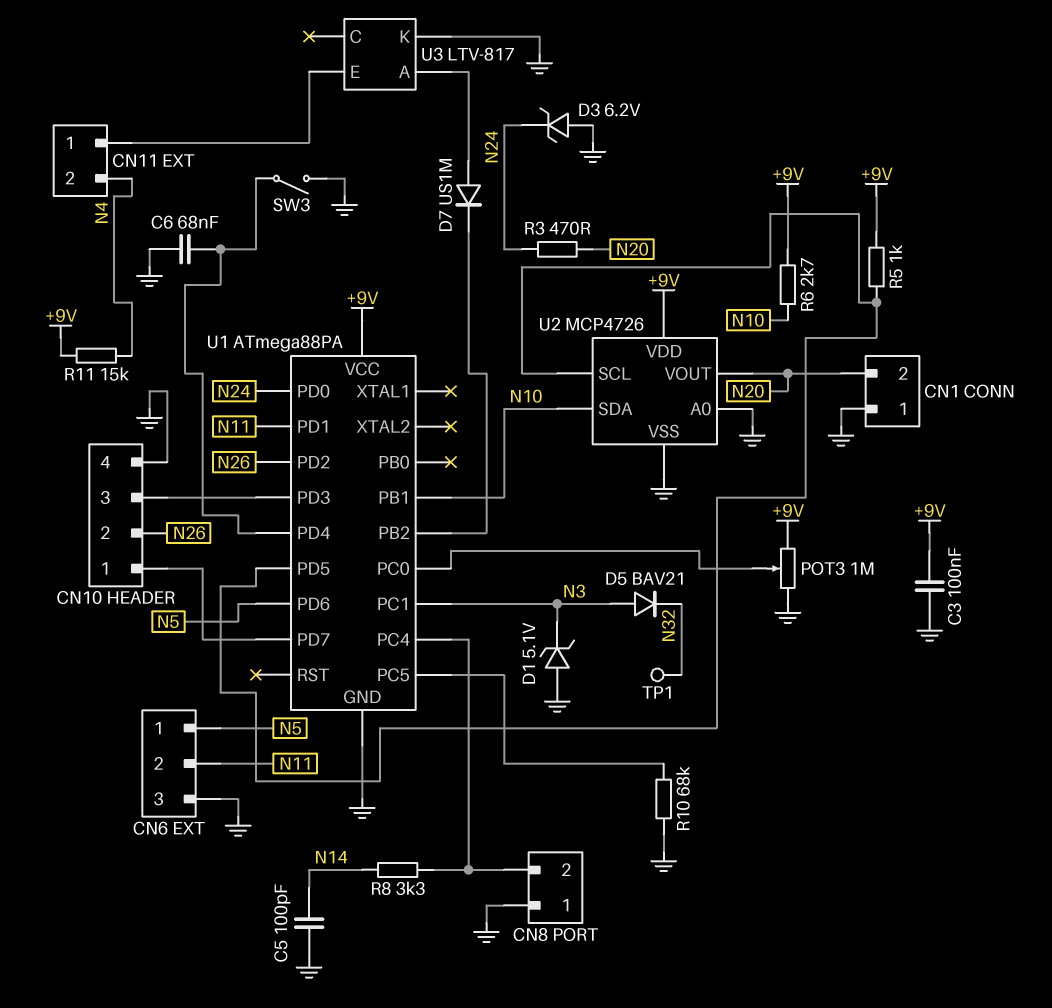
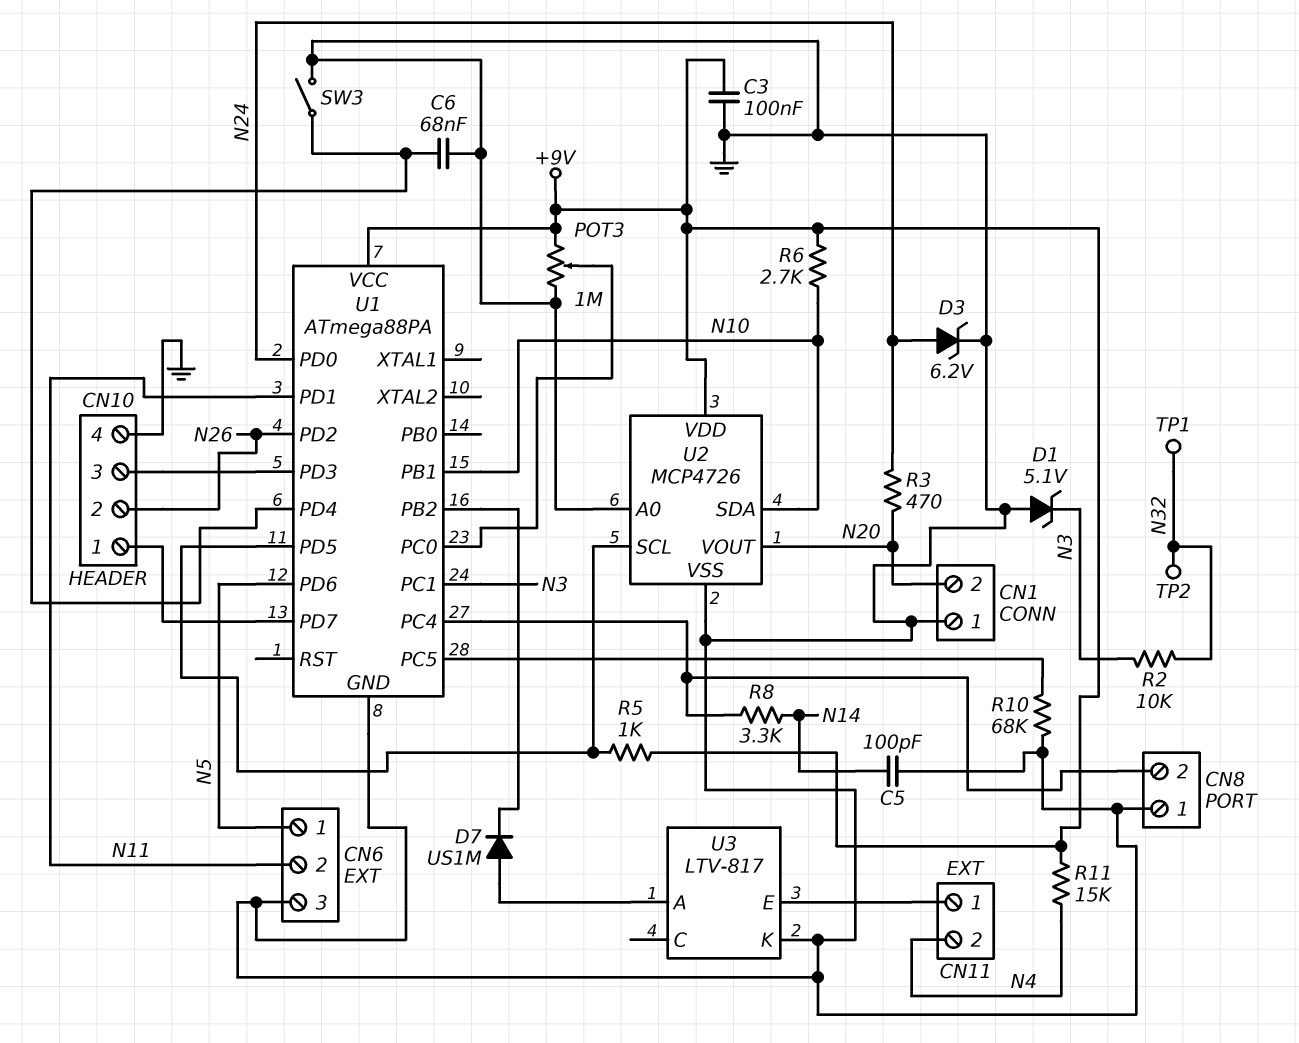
D3: zener 6.2V (A GND, K N24) -> zener 6.2V (A N24, K GND)
D5: diode BAV21 (A N3, K N32) -> none
R2: none -> 10k (N3, N32)
TP2: none -> test point (N32)

